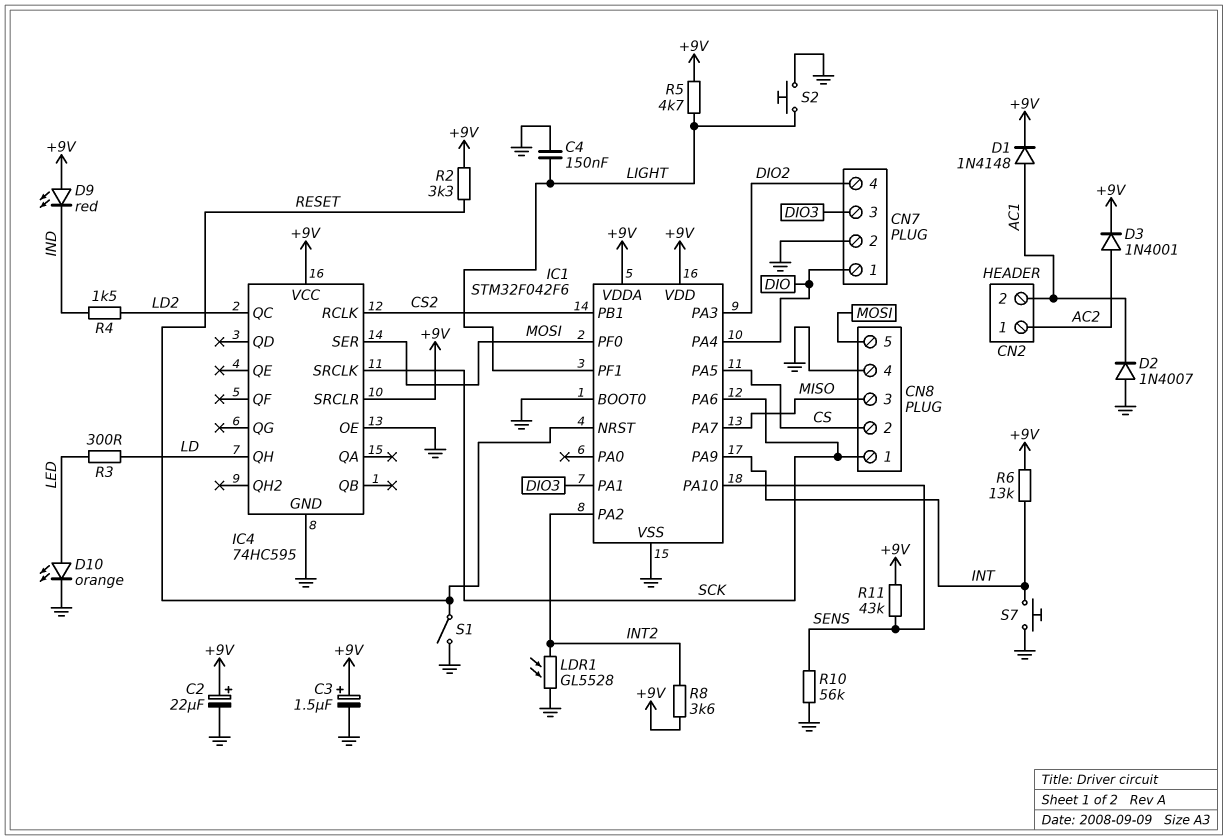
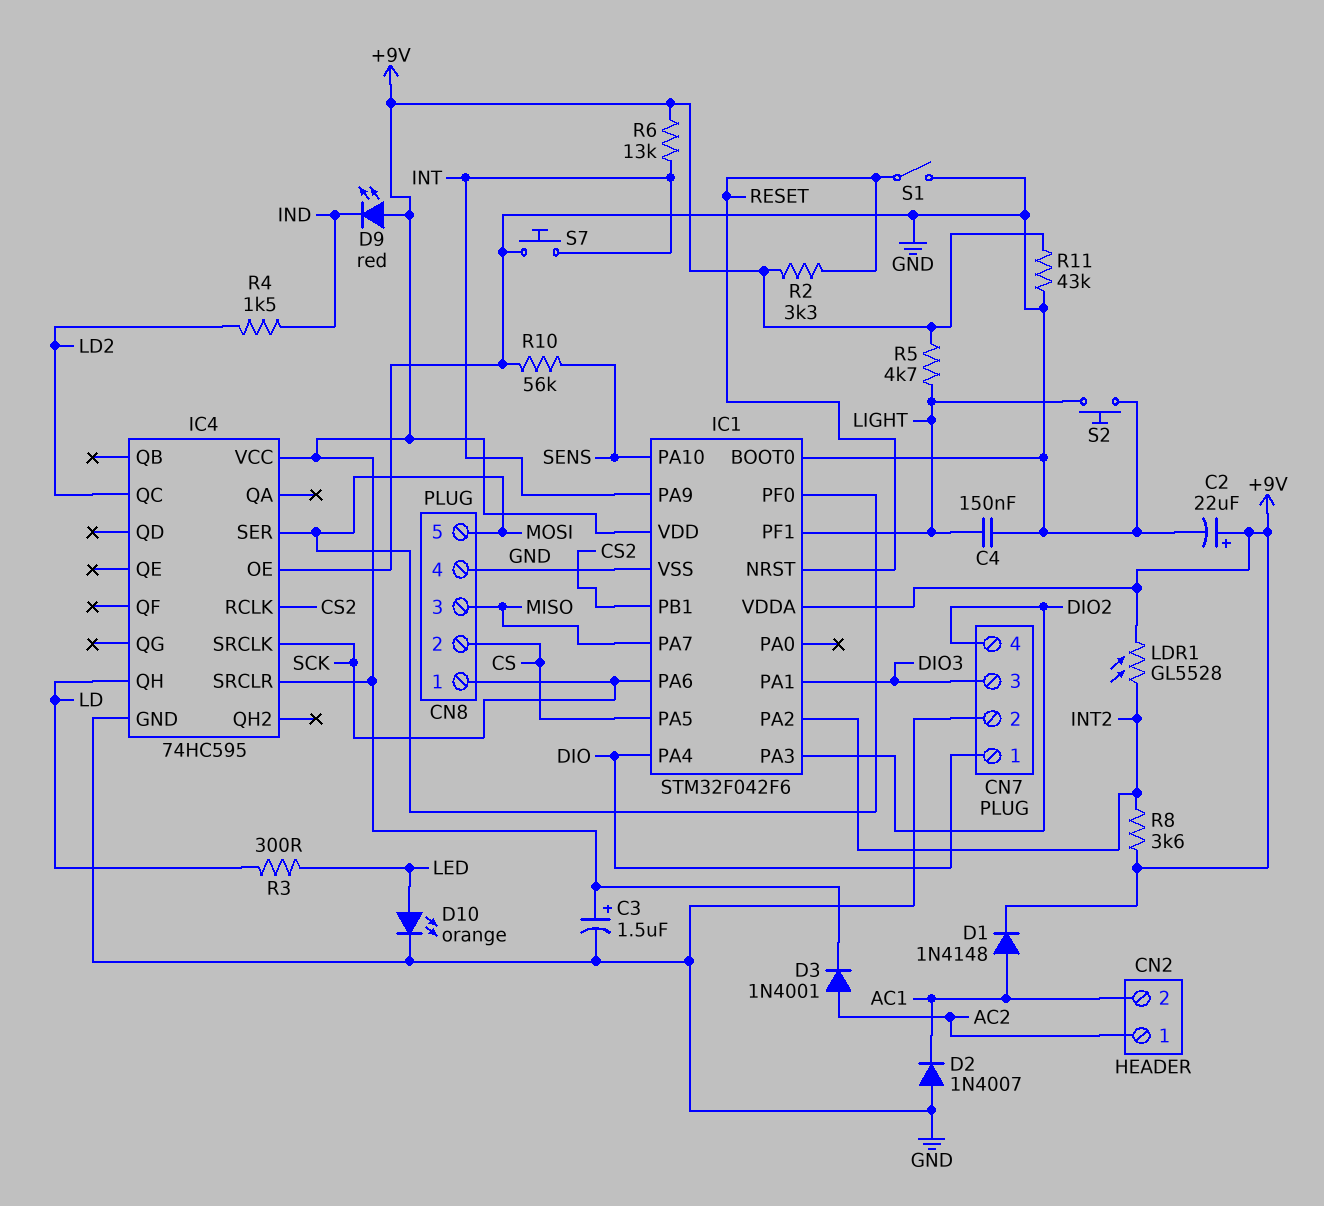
LDR1: GL5528 (GND, INT2) -> GL5528 (+9V, INT2)
R11: 43k (+9V, SENS) -> 43k (+9V, GND)

